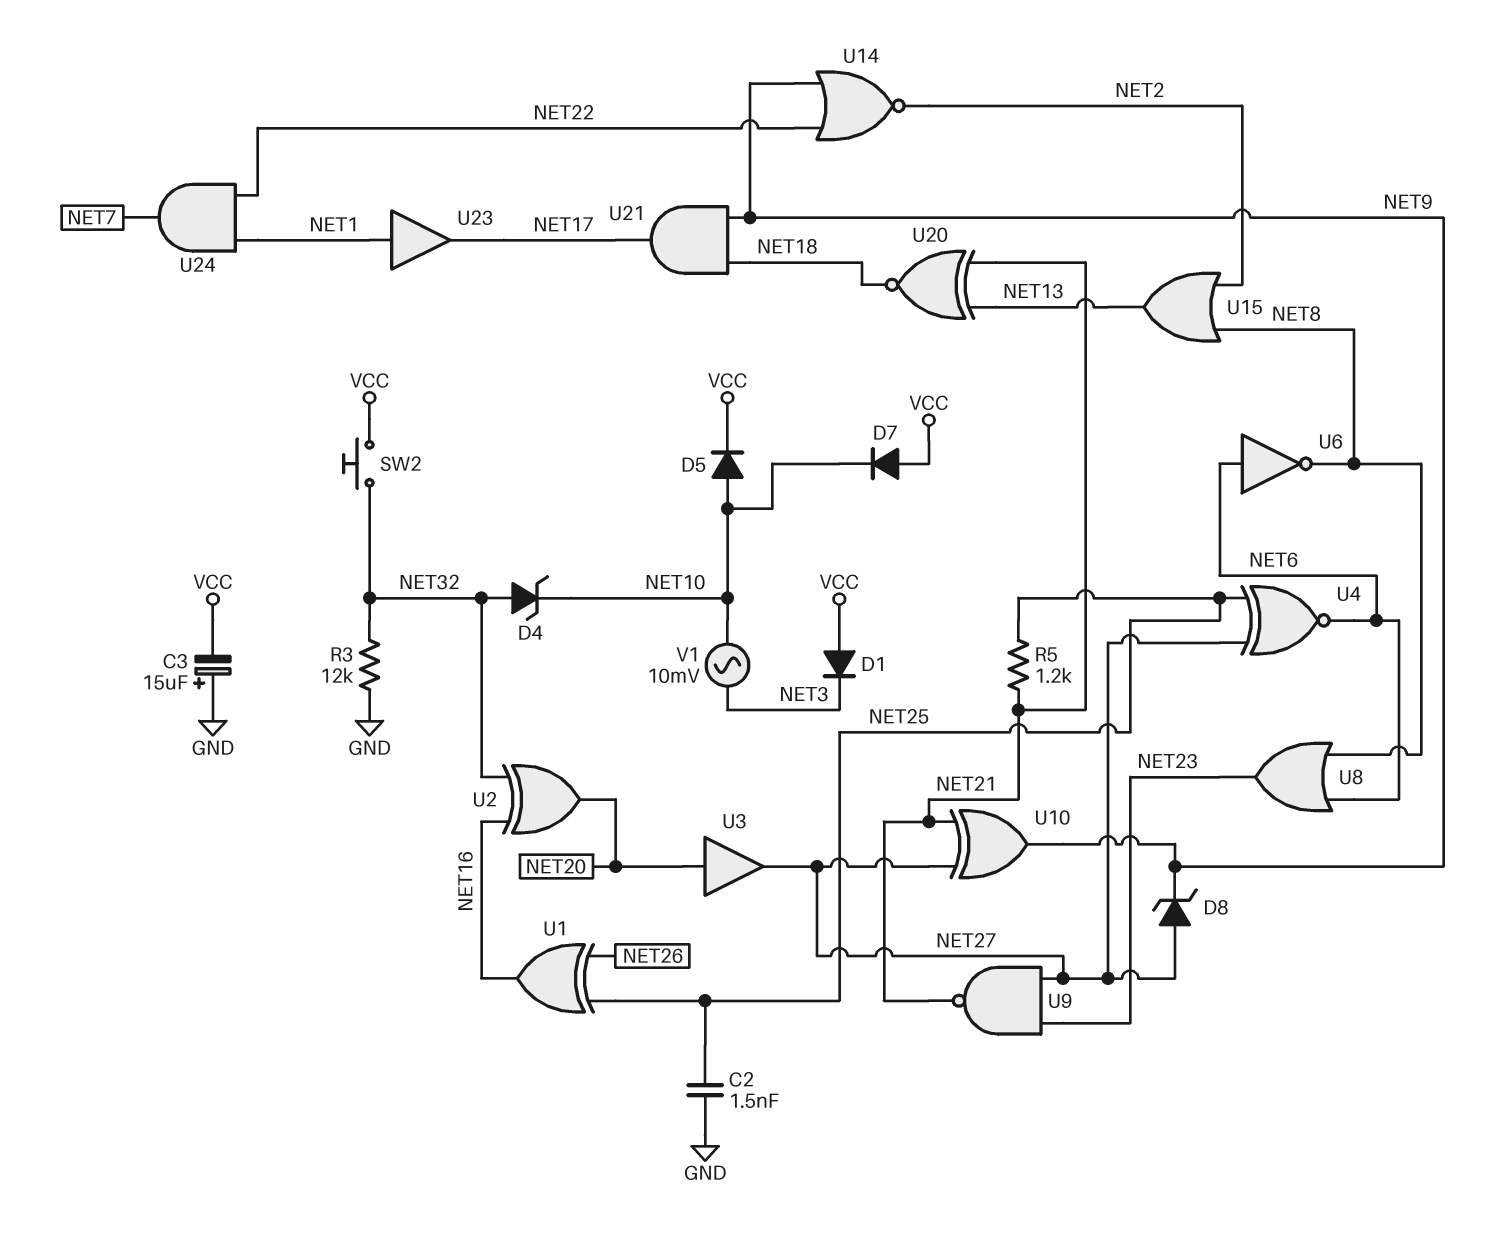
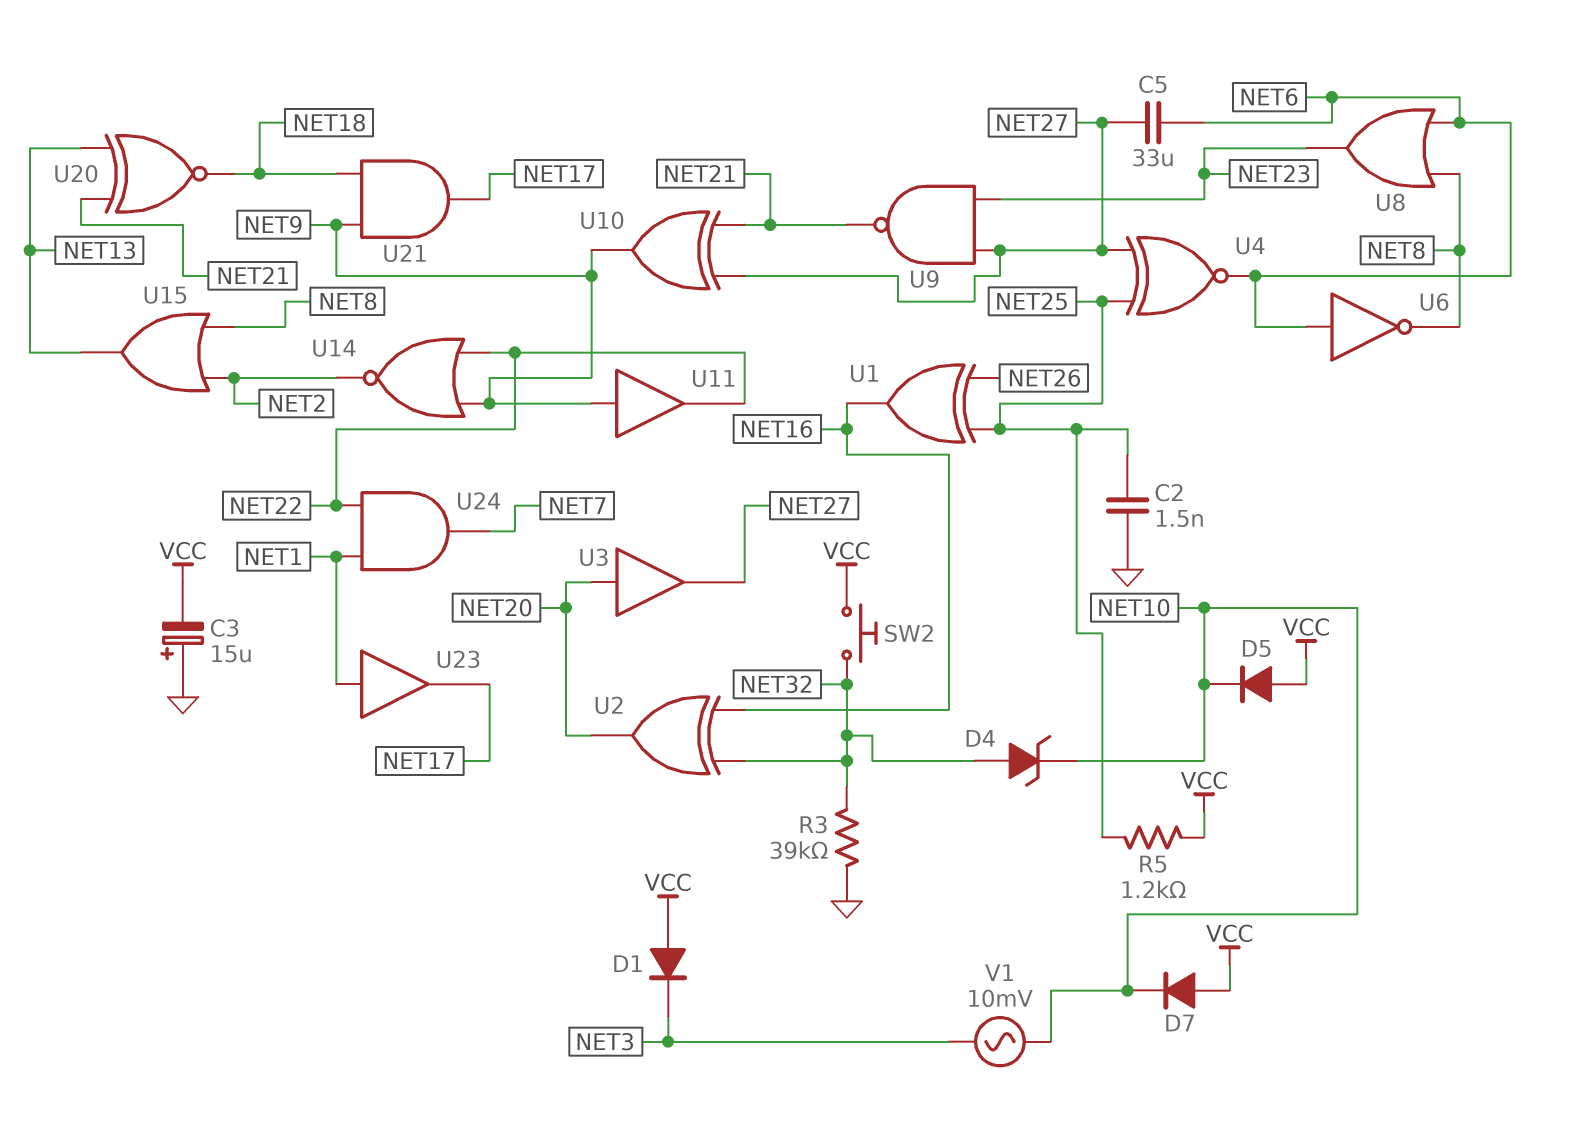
C5: none -> 33uF (NET6, NET27)
D5: diode (A NET10, K VCC) -> diode (A VCC, K NET10)
D8: zener (A NET27, K NET9) -> none
R3: 12k (GND, NET32) -> 39k (GND, NET32)
R5: 1.2k (NET21, NET25) -> 1.2k (NET25, VCC)
U11: none -> buffer (in NET9, out NET22)

